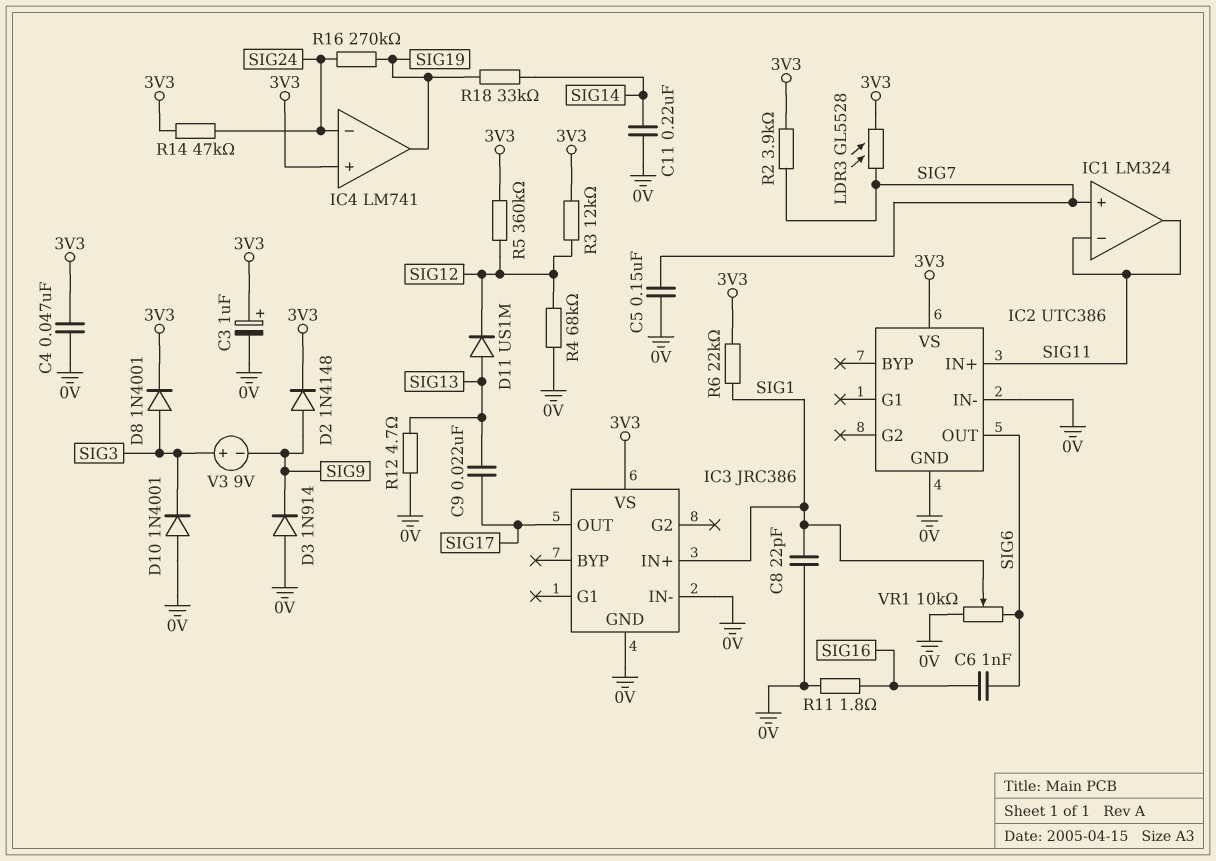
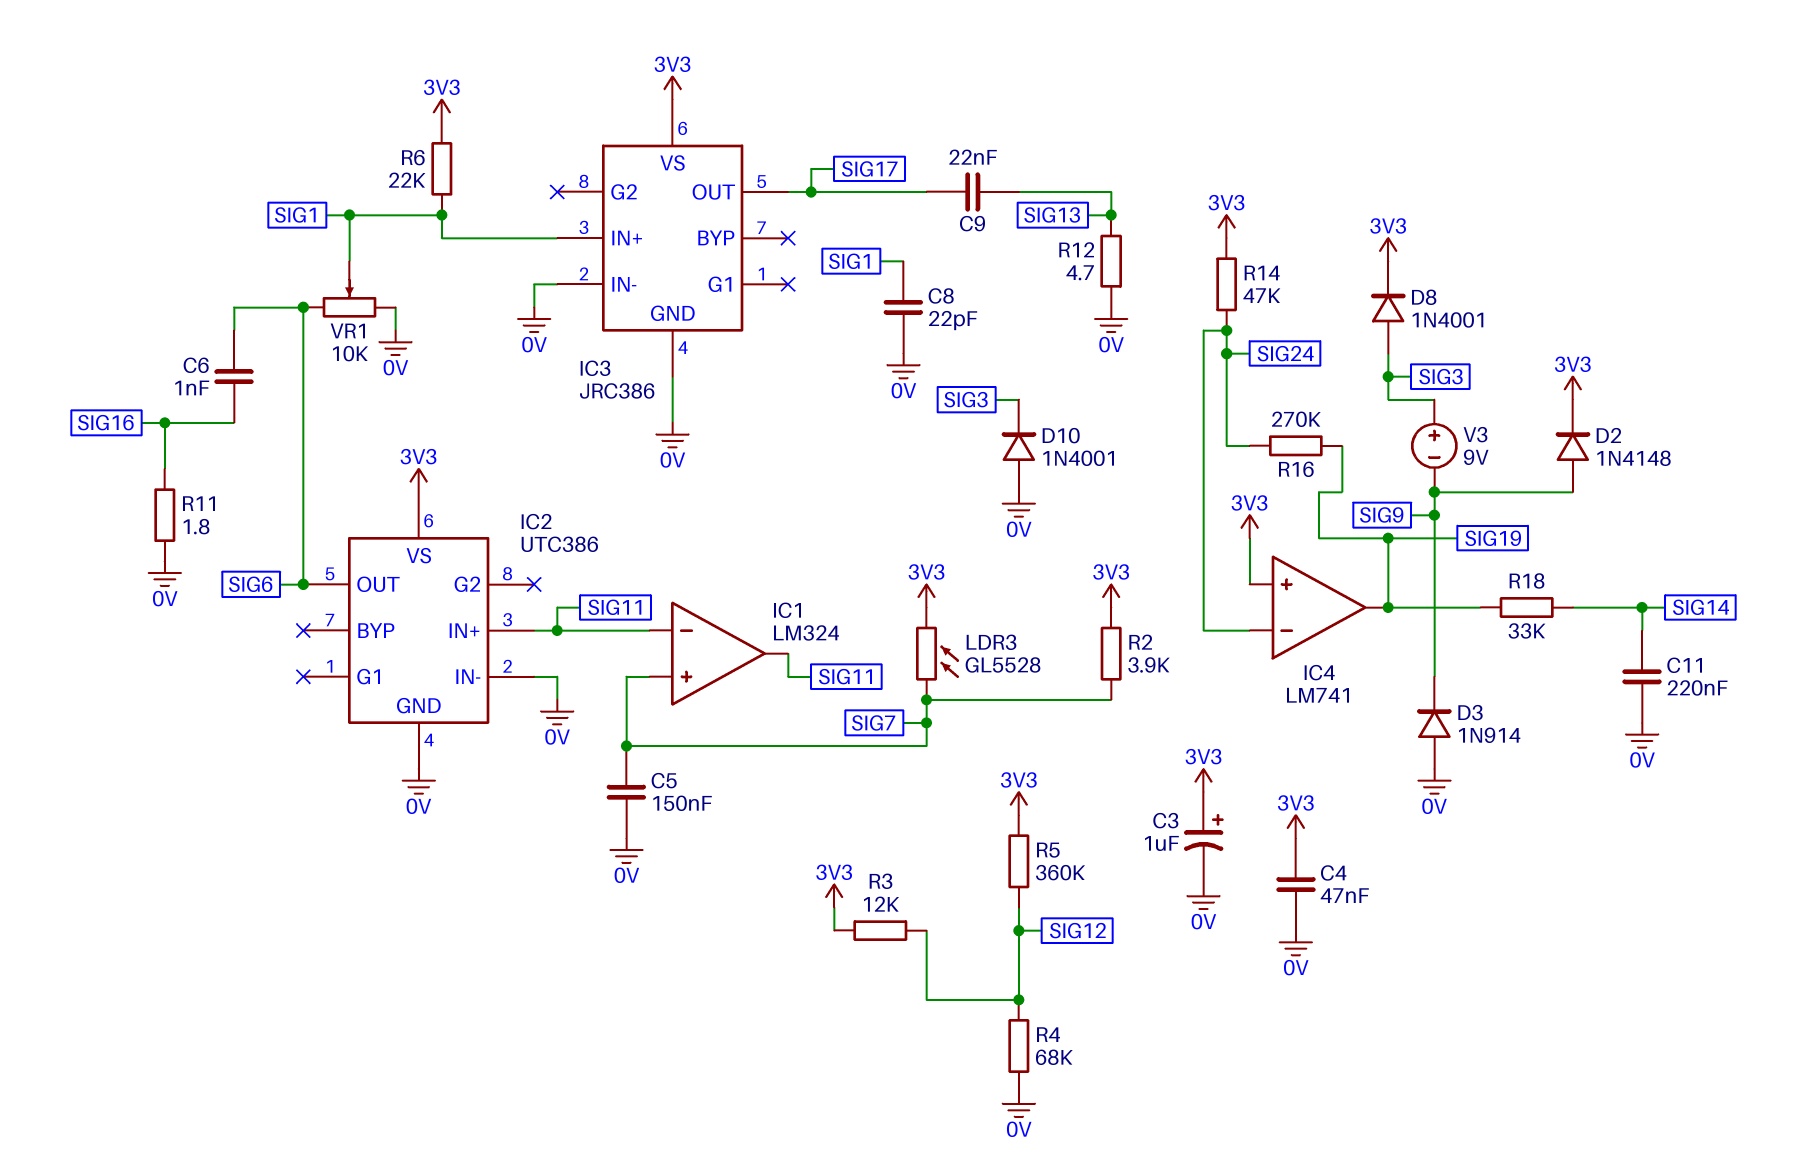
D11: diode US1M (A SIG13, K SIG12) -> none

